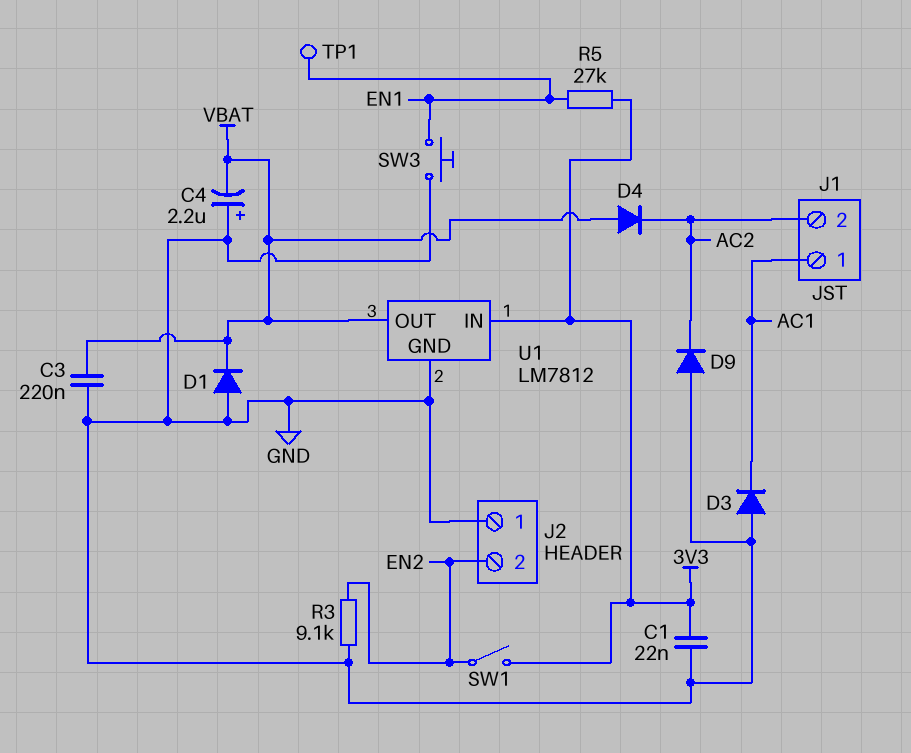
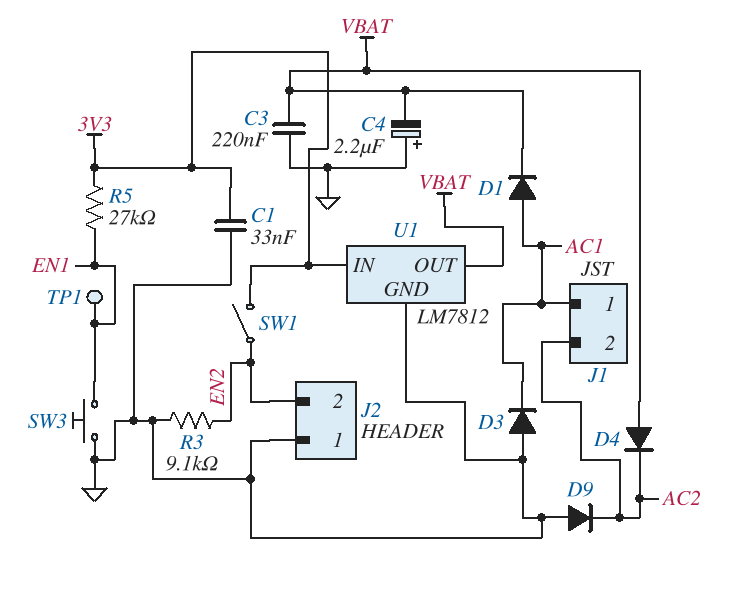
C1: 22nF (3V3, GND) -> 33nF (3V3, GND)
D1: diode (A GND, K VBAT) -> diode (A AC1, K VBAT)

